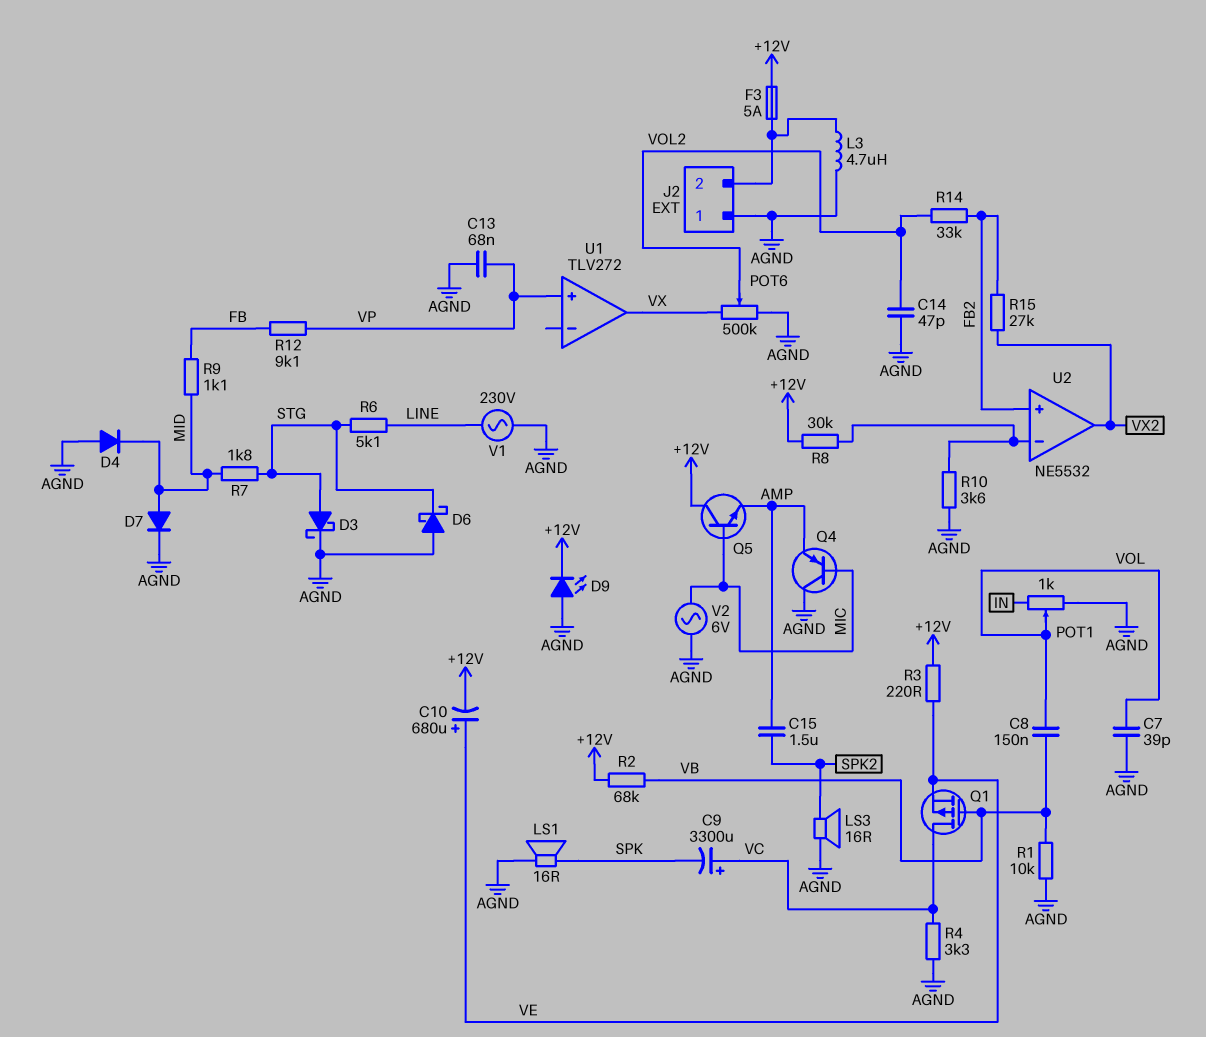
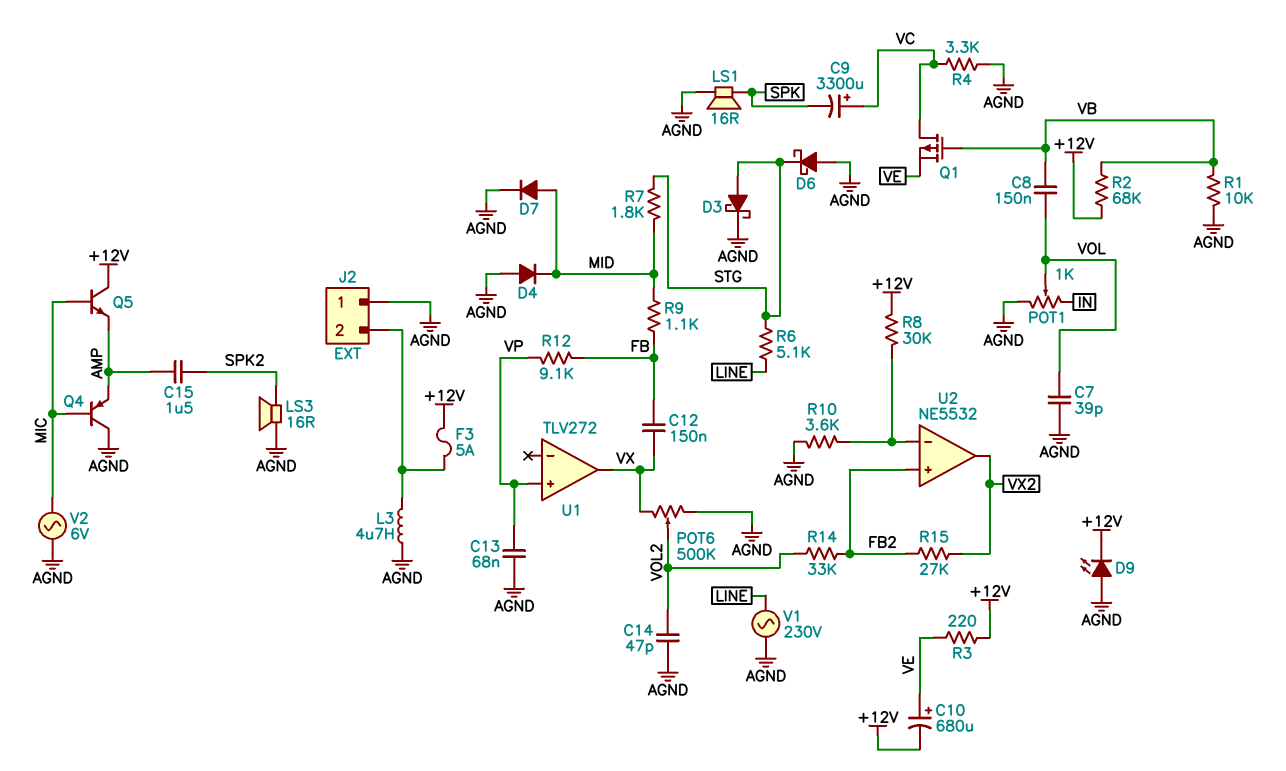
C12: none -> 150nF (FB, VX)

